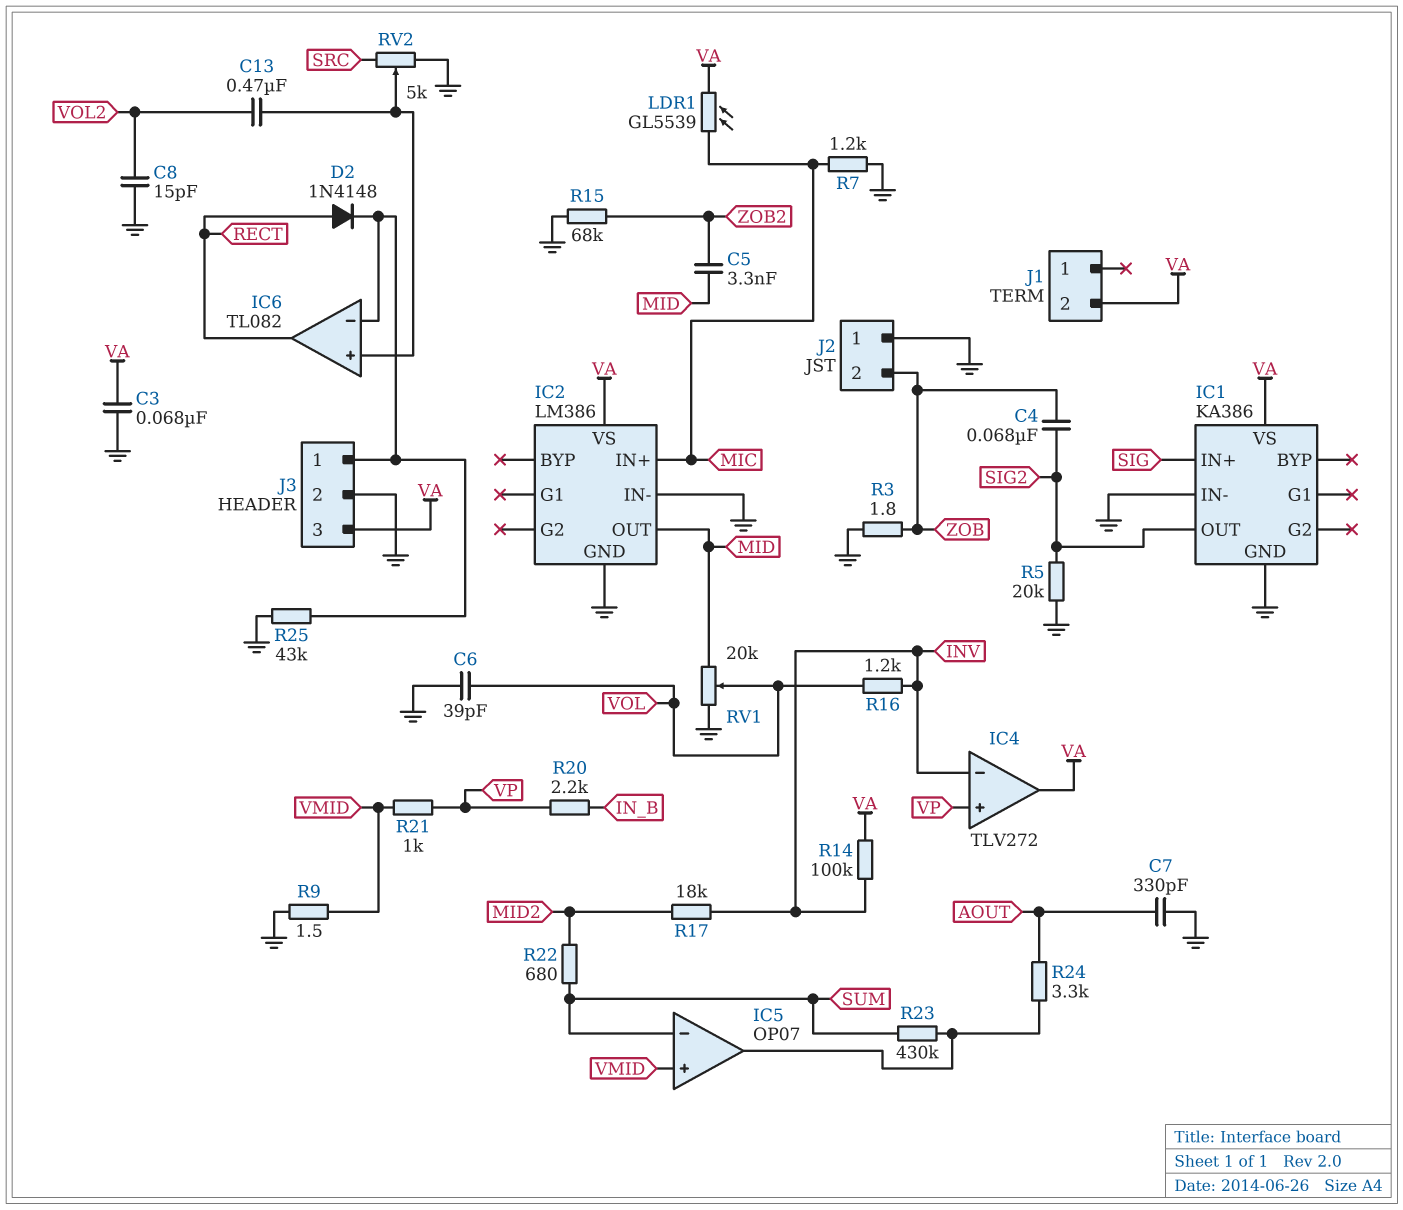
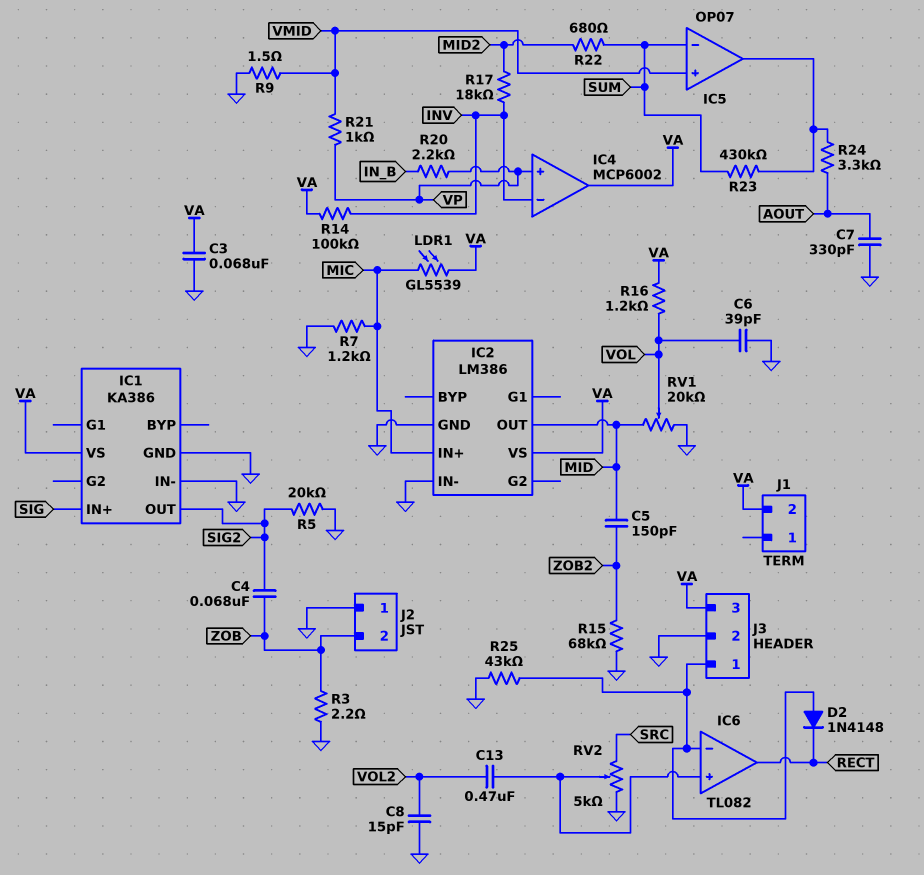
C5: 3.3nF (MID, ZOB2) -> 150pF (MID, ZOB2)
D2: diode 1N4148 (A RECT, K IC6/in-) -> diode 1N4148 (A IC6/in-, K RECT)
IC4: TLV272 -> MCP6002
R3: 1.8 (GND, ZOB) -> 2.2 (GND, ZOB)
R16: 1.2k (INV, VOL) -> 1.2k (VA, VOL)

